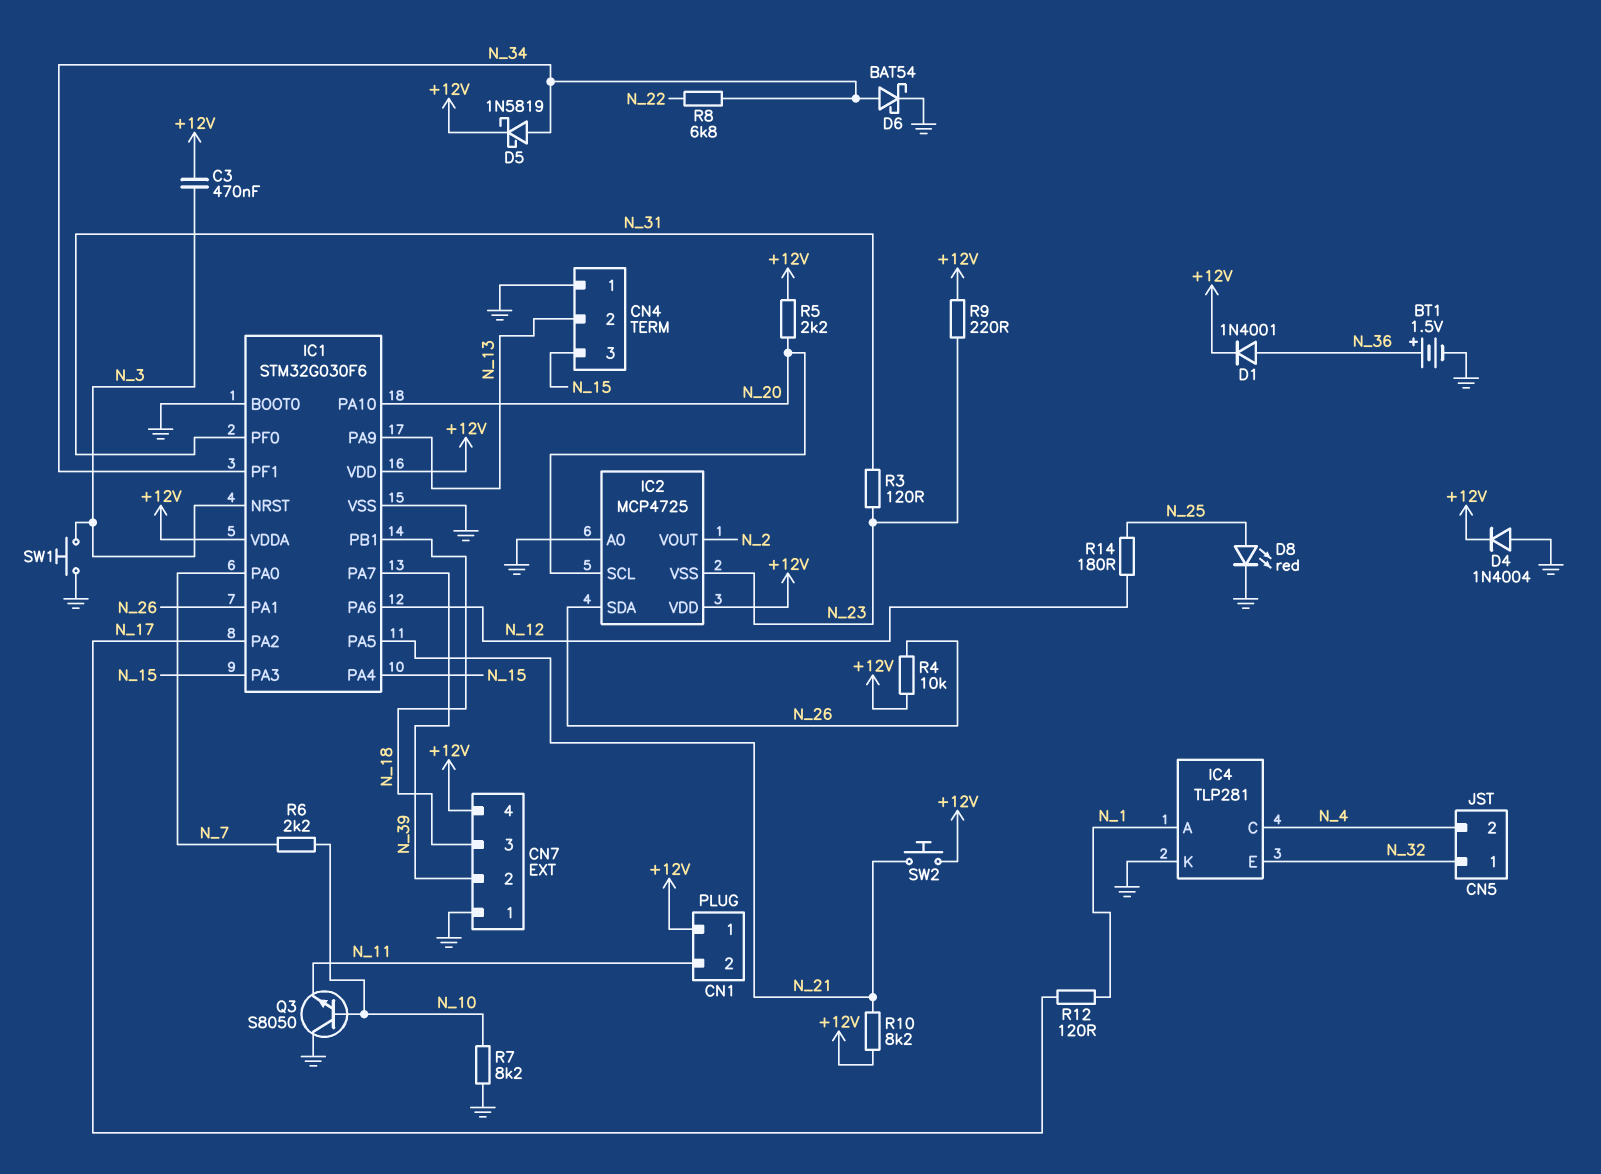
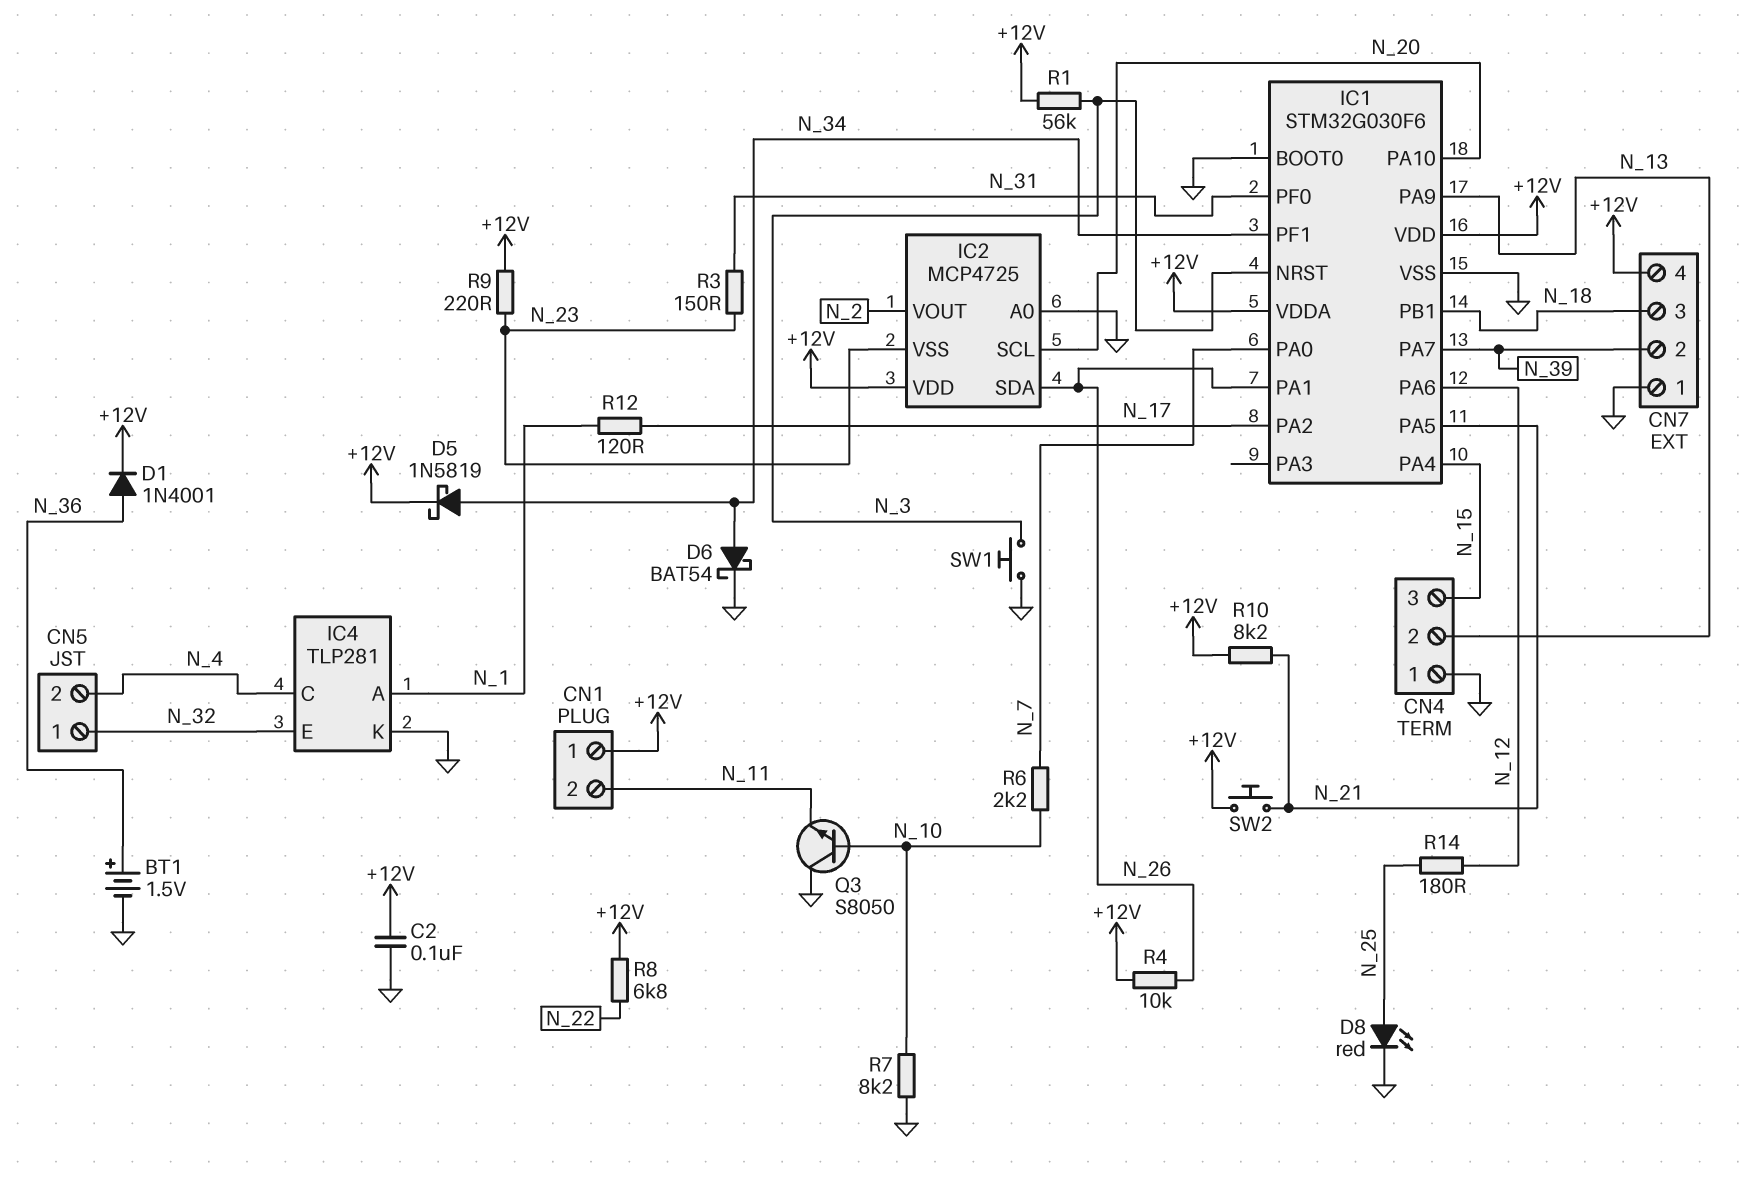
C2: none -> 100nF (+12V, GND)
C3: 470nF (+12V, N_3) -> none
D4: diode 1N4004 (A GND, K +12V) -> none
IC1 pin PA3: N_15 -> none
R1: none -> 56k (+12V, N_3)
R3: 120 (N_23, N_31) -> 150 (N_23, N_31)
R5: 2.2k (+12V, N_20) -> none
R8: 6.8k (N_22, N_34) -> 6.8k (+12V, N_22)

